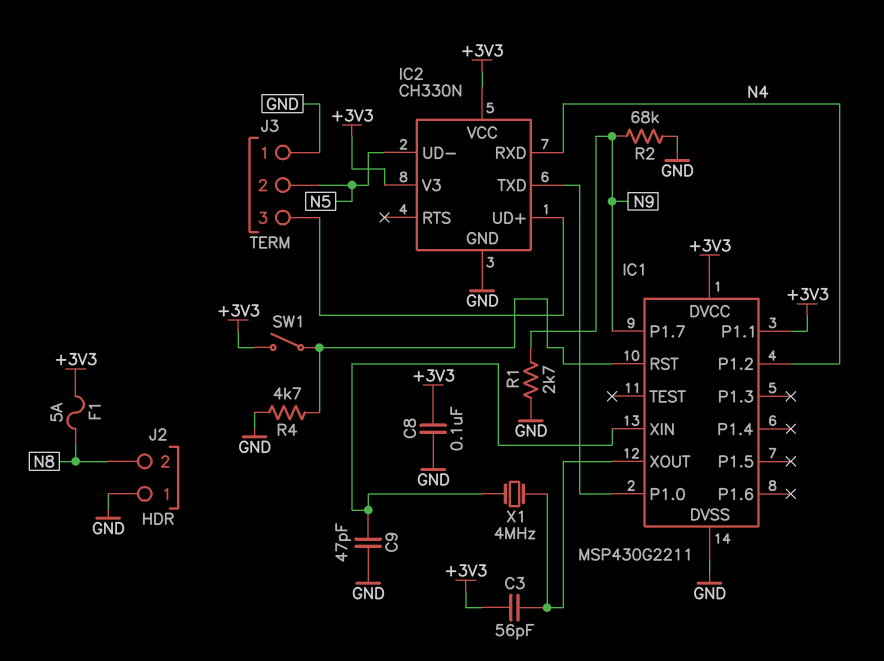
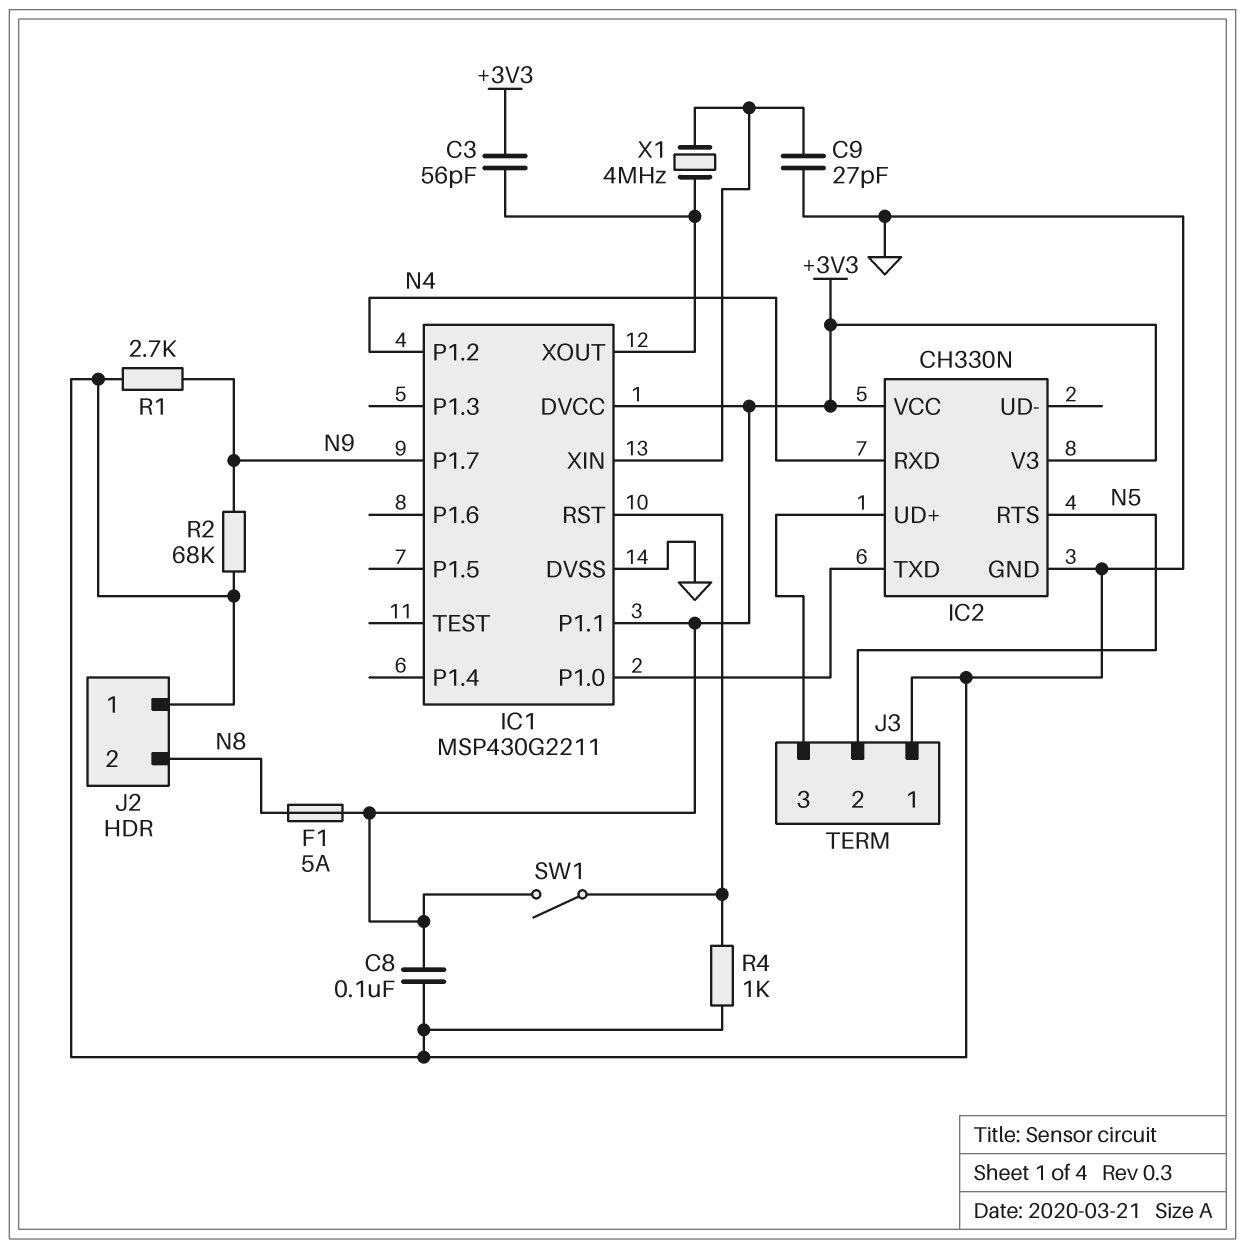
C9: 47pF (GND, IC1/XIN) -> 27pF (GND, IC1/XIN)
IC2 pin RTS: none -> N5
IC2 pin UD-: N5 -> none
R4: 4.7k (GND, IC1/RST) -> 1k (GND, IC1/RST)

